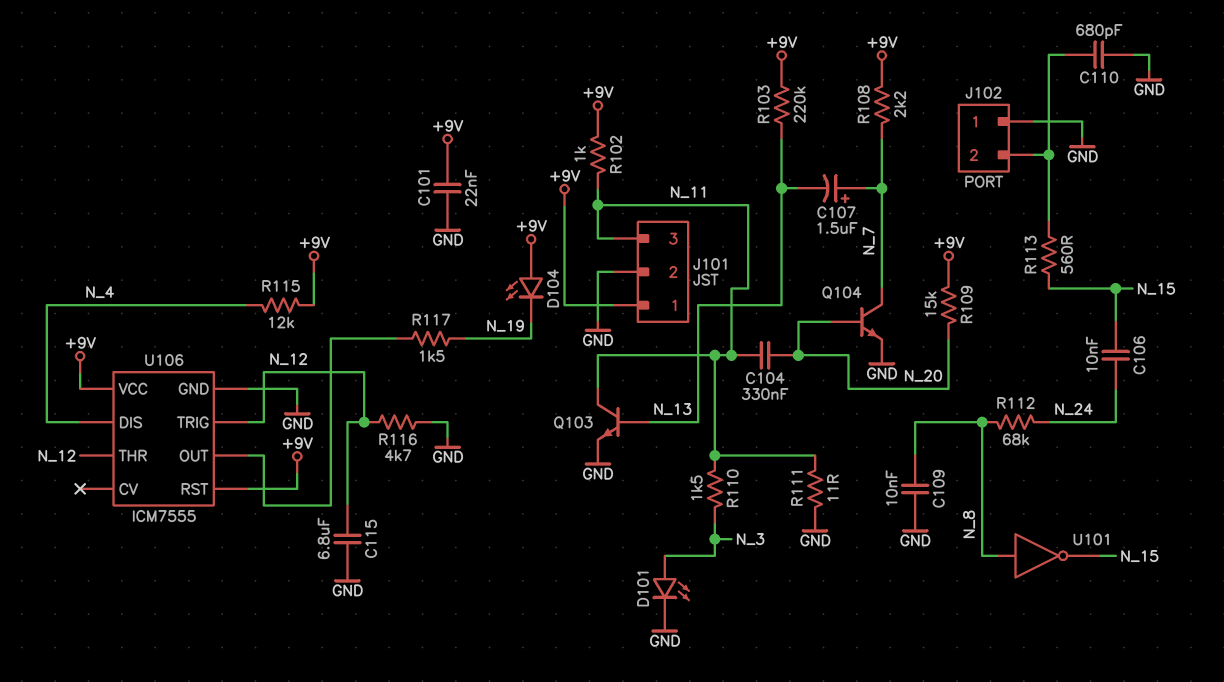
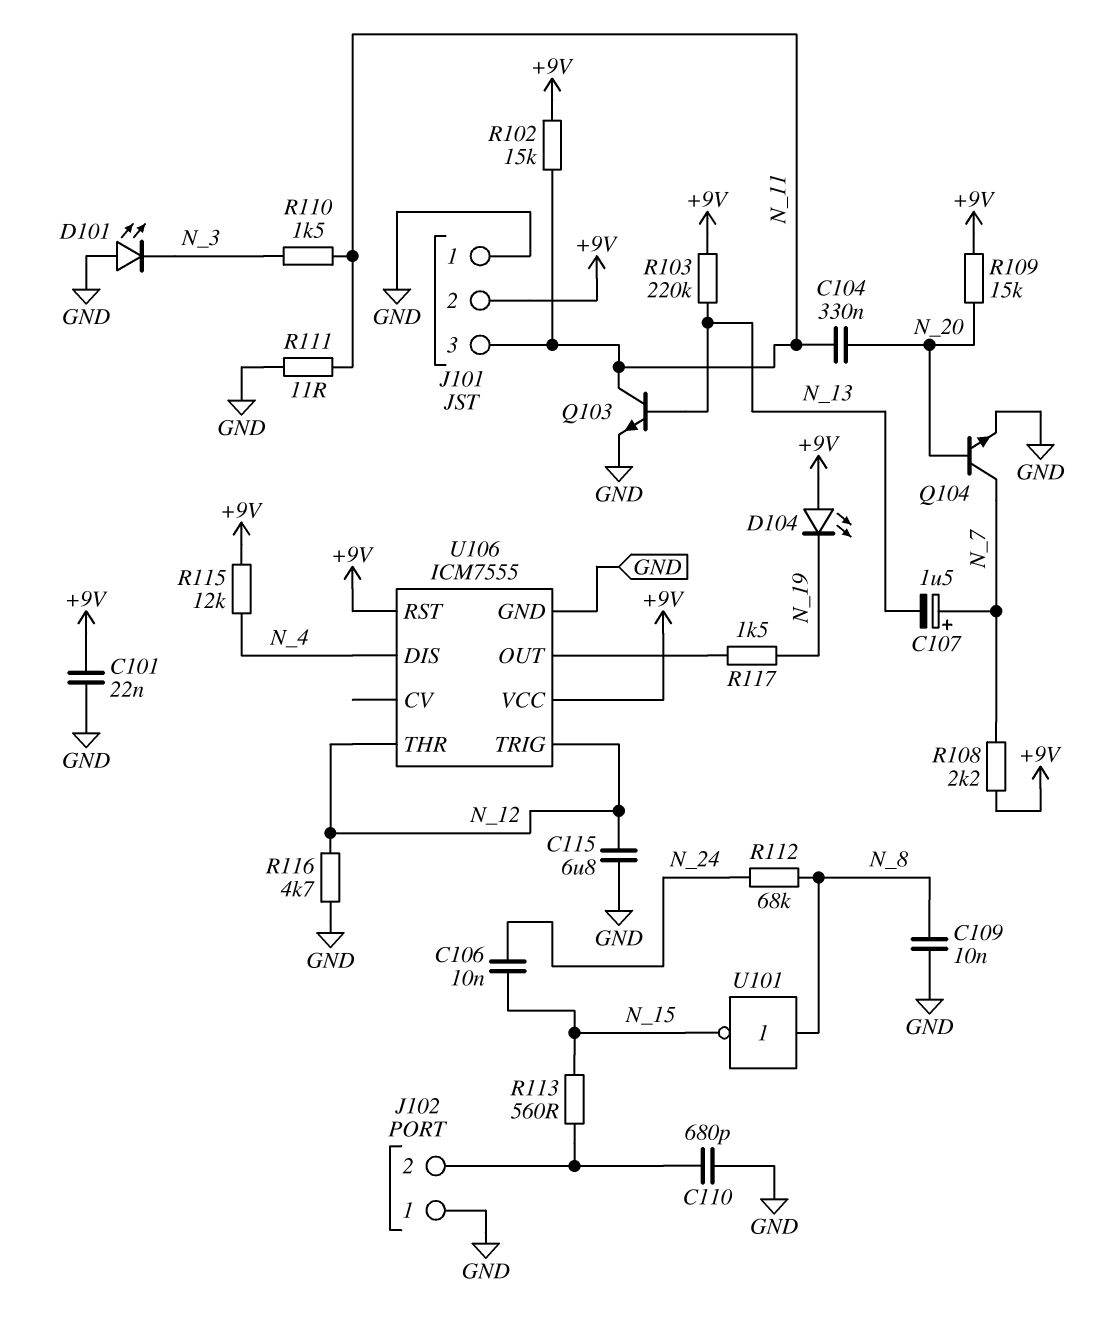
D101: LED (A N_3, K GND) -> LED (A GND, K N_3)
J101 pin 1: +9V -> GND
J101 pin 2: GND -> +9V
R102: 1k (+9V, N_11) -> 15k (+9V, N_11)

